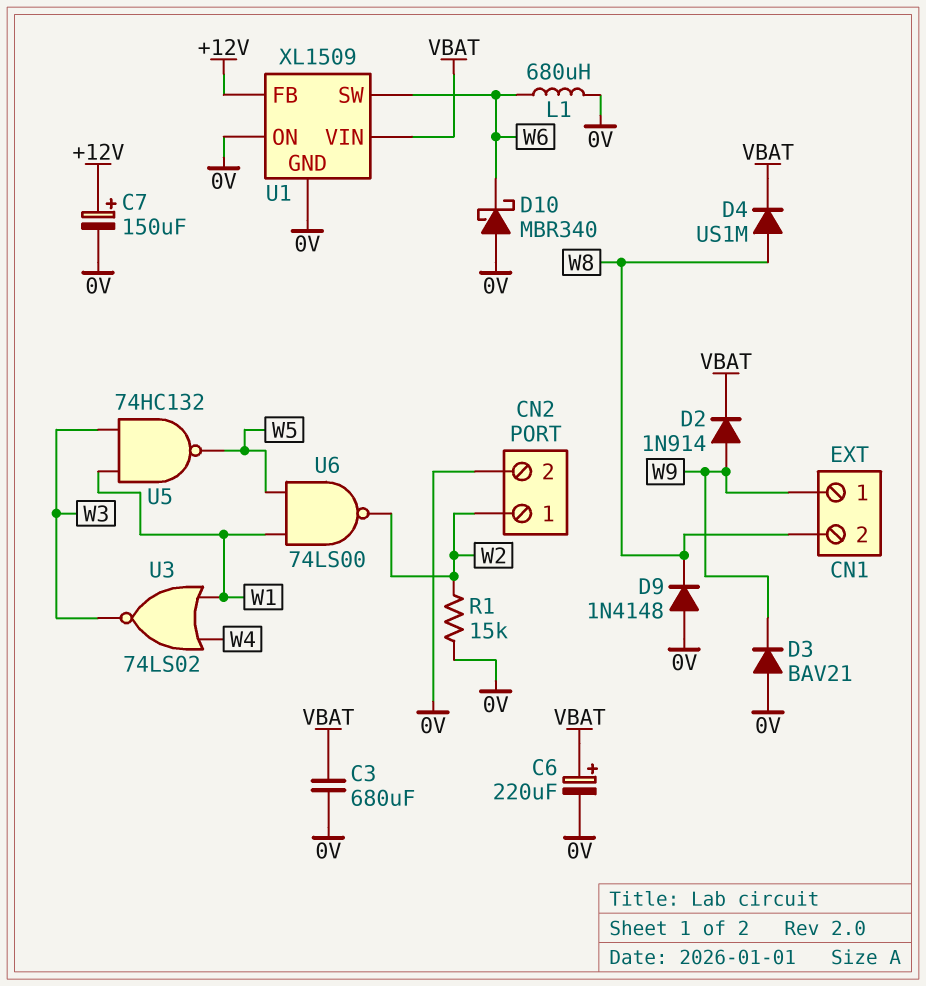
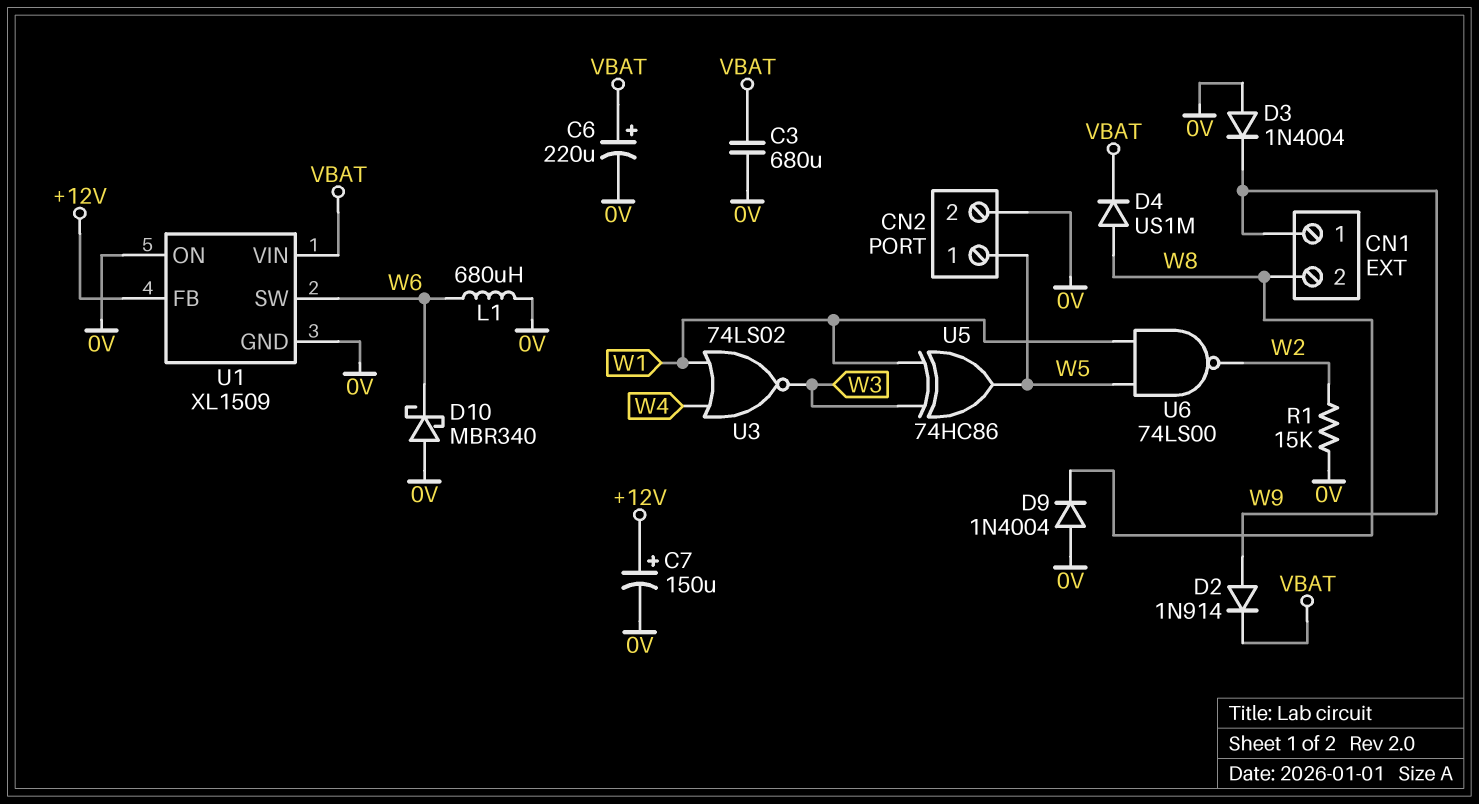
CN2 pin 1: W2 -> W5
D3: diode BAV21 (A 0V, K W9) -> diode 1N4004 (A 0V, K W9)
D9: diode 1N4148 (A 0V, K W8) -> diode 1N4004 (A 0V, K W8)
U5: NAND 74HC132 (in W1, in W3, out W5) -> XOR 74HC86 (in W1, in W3, out W5)

